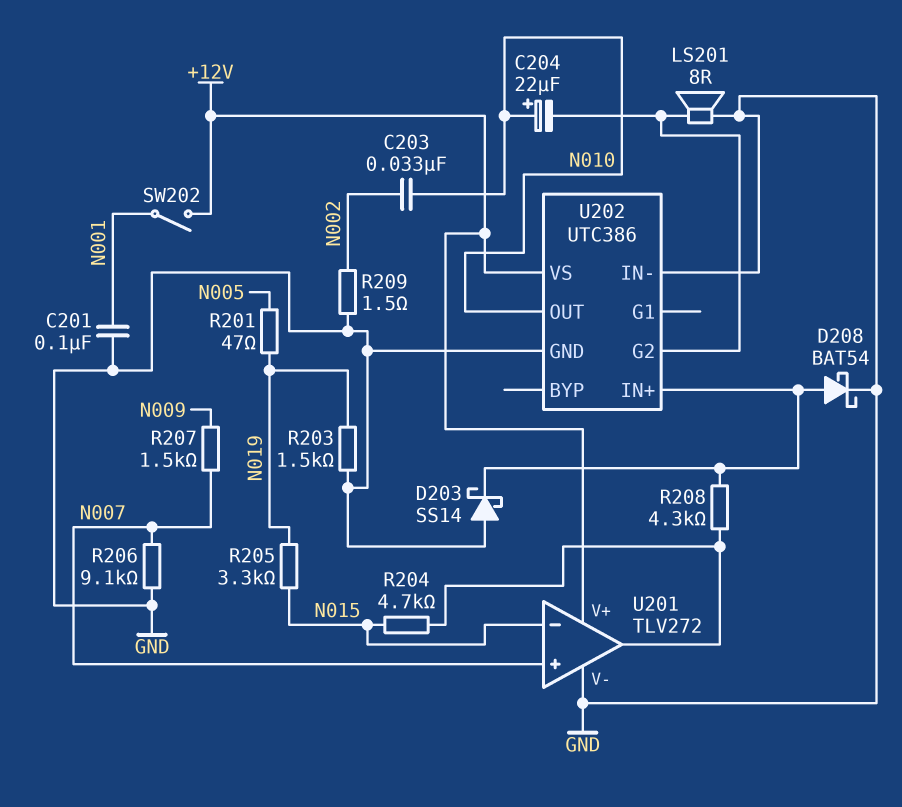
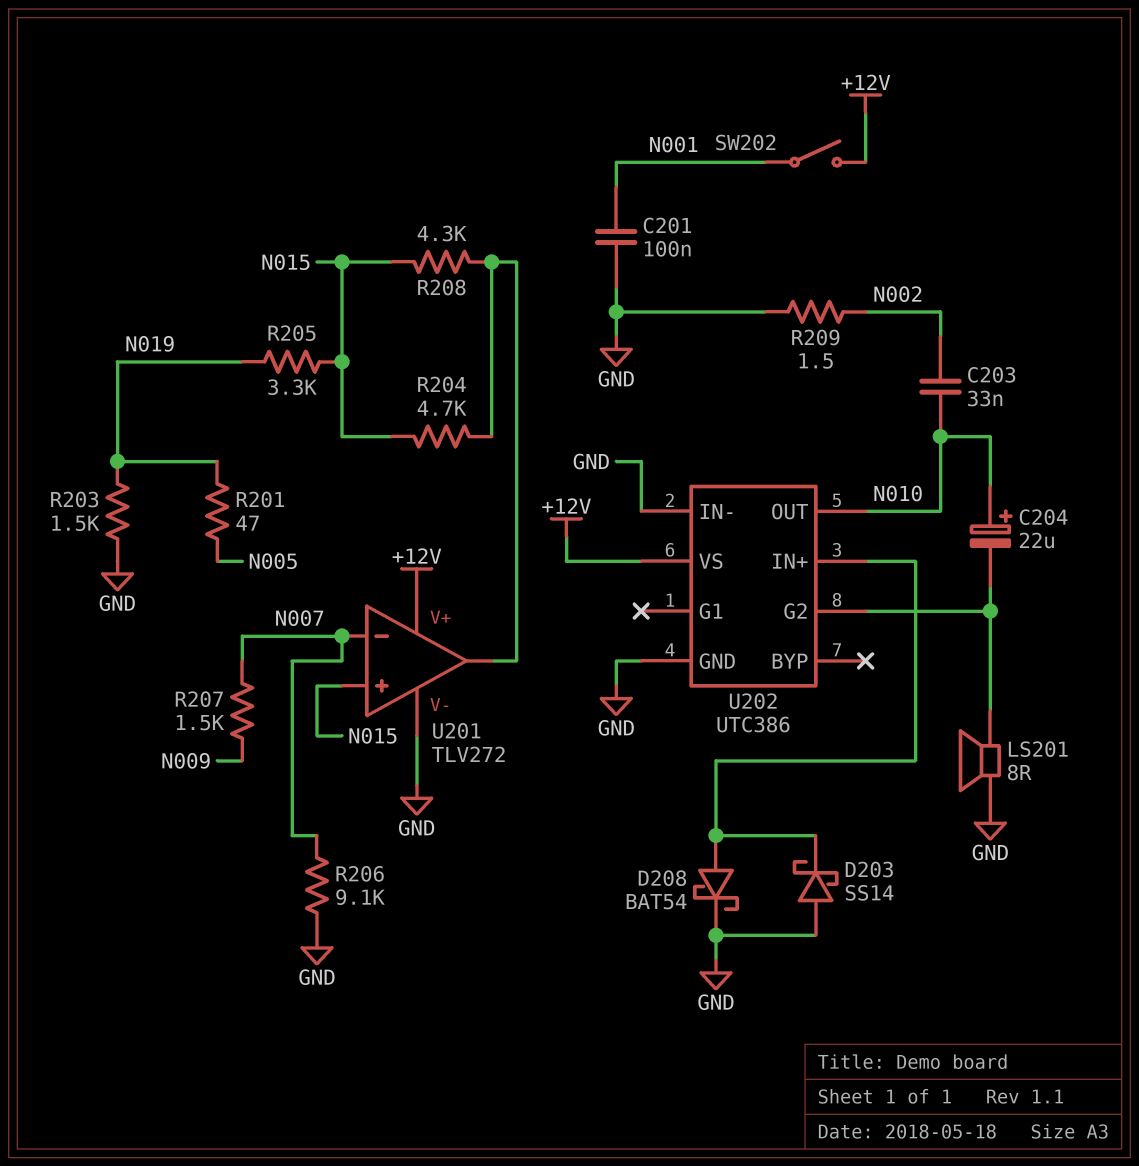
R208: 4.3k (U201/out, U202/IN+) -> 4.3k (N015, U201/out)
U201 pin in+: N007 -> N015
U201 pin in-: N015 -> N007

